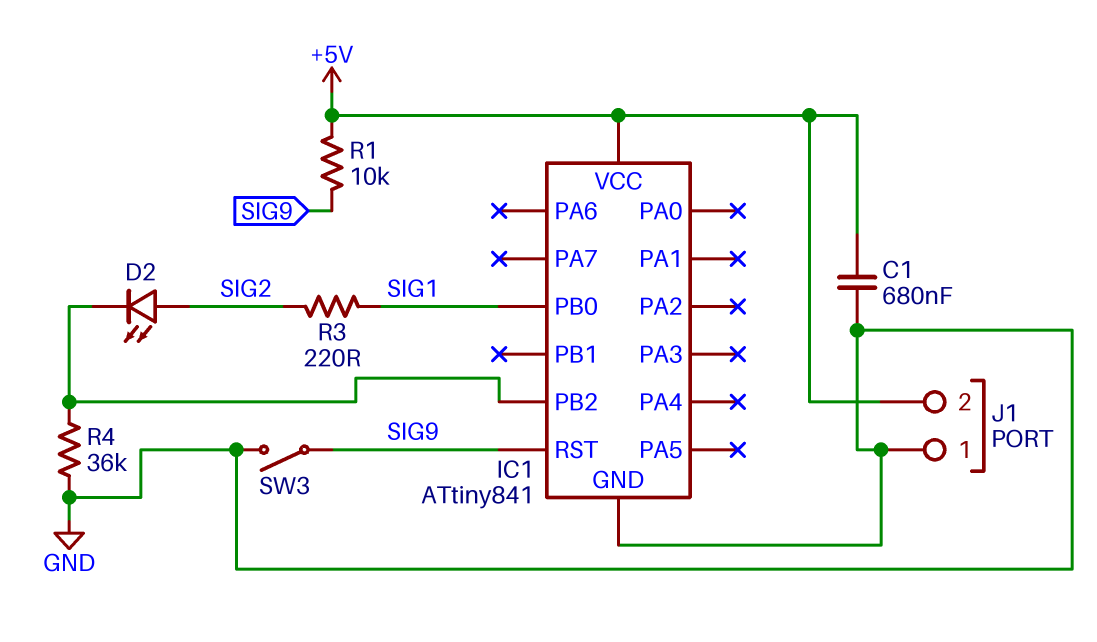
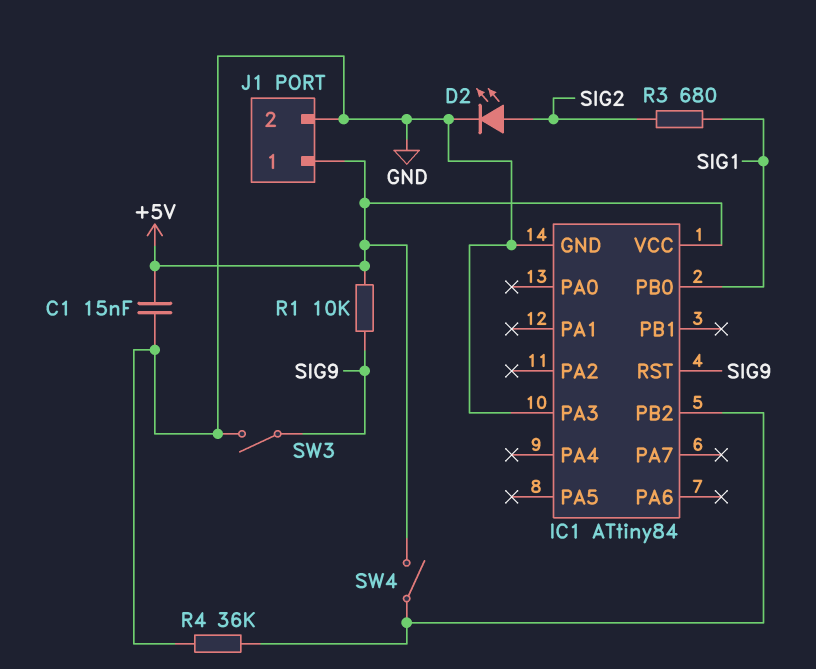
C1: 680nF (+5V, GND) -> 15nF (+5V, GND)
D2: LED (A SIG2, K IC1/PB2) -> LED (A SIG2, K GND)
IC1: ATtiny841 -> ATtiny84
IC1 pin PA3: none -> GND
J1 pin 1: GND -> +5V
J1 pin 2: +5V -> GND
R3: 220 (SIG1, SIG2) -> 680 (SIG1, SIG2)
SW4: none -> switch (+5V, IC1/PB2)

